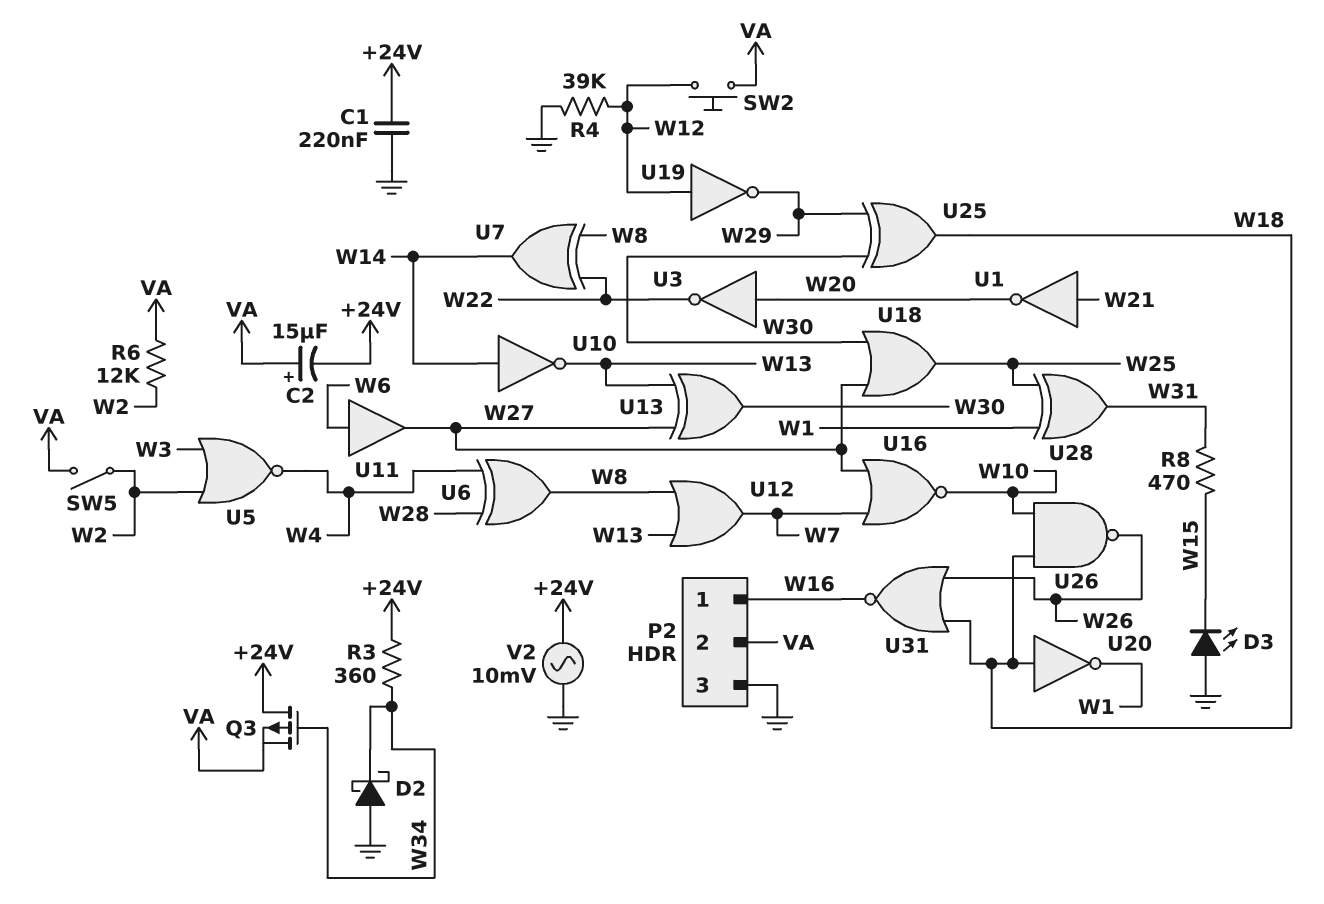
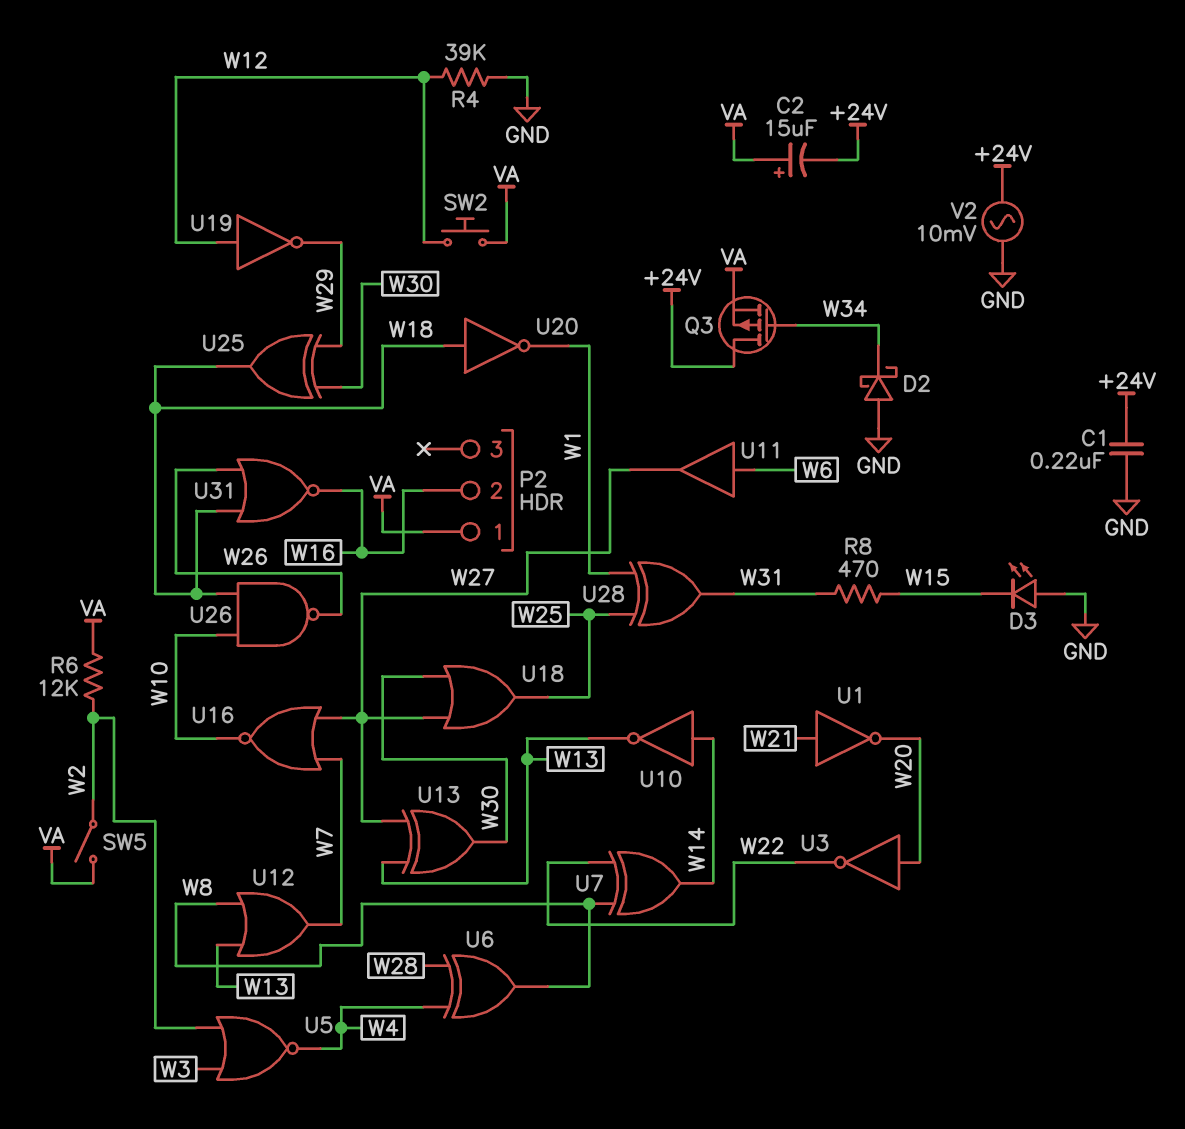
P2 pin 1: W16 -> VA
P2 pin 2: VA -> W16
P2 pin 3: GND -> none
R3: 360 (+24V, W34) -> none

